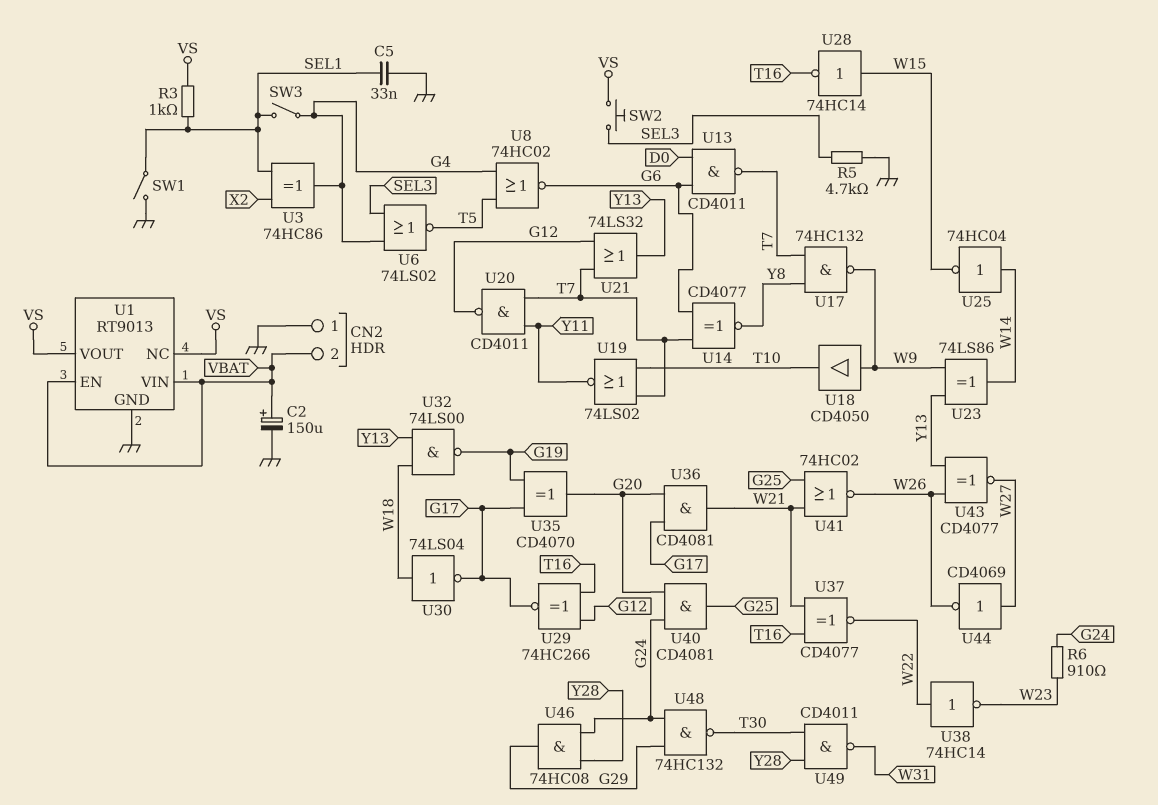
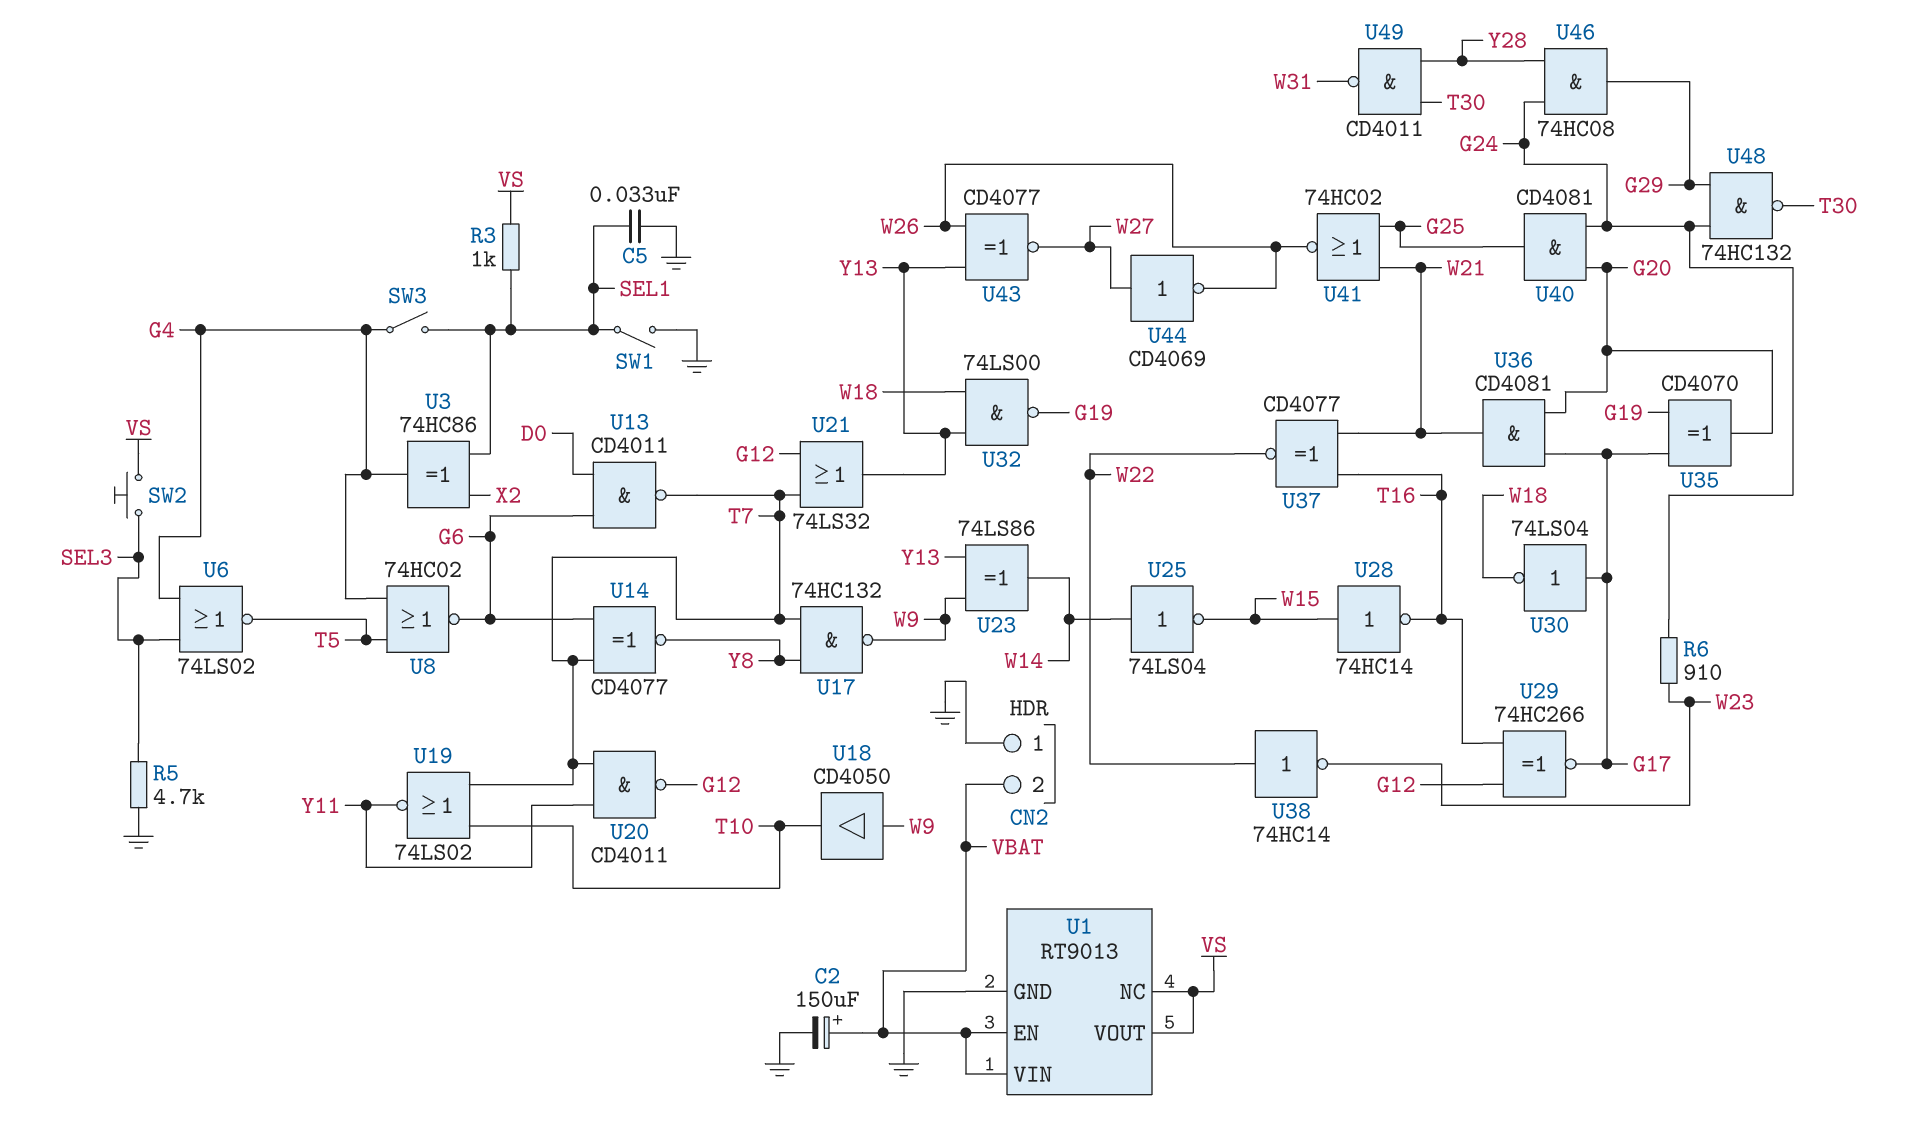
U25: NOT 74HC04 (in W14, out W15) -> NOT 74LS04 (in W14, out W15)
U30: NOT 74LS04 (in W18, out G17) -> NOT 74LS04 (in G17, out W18)

